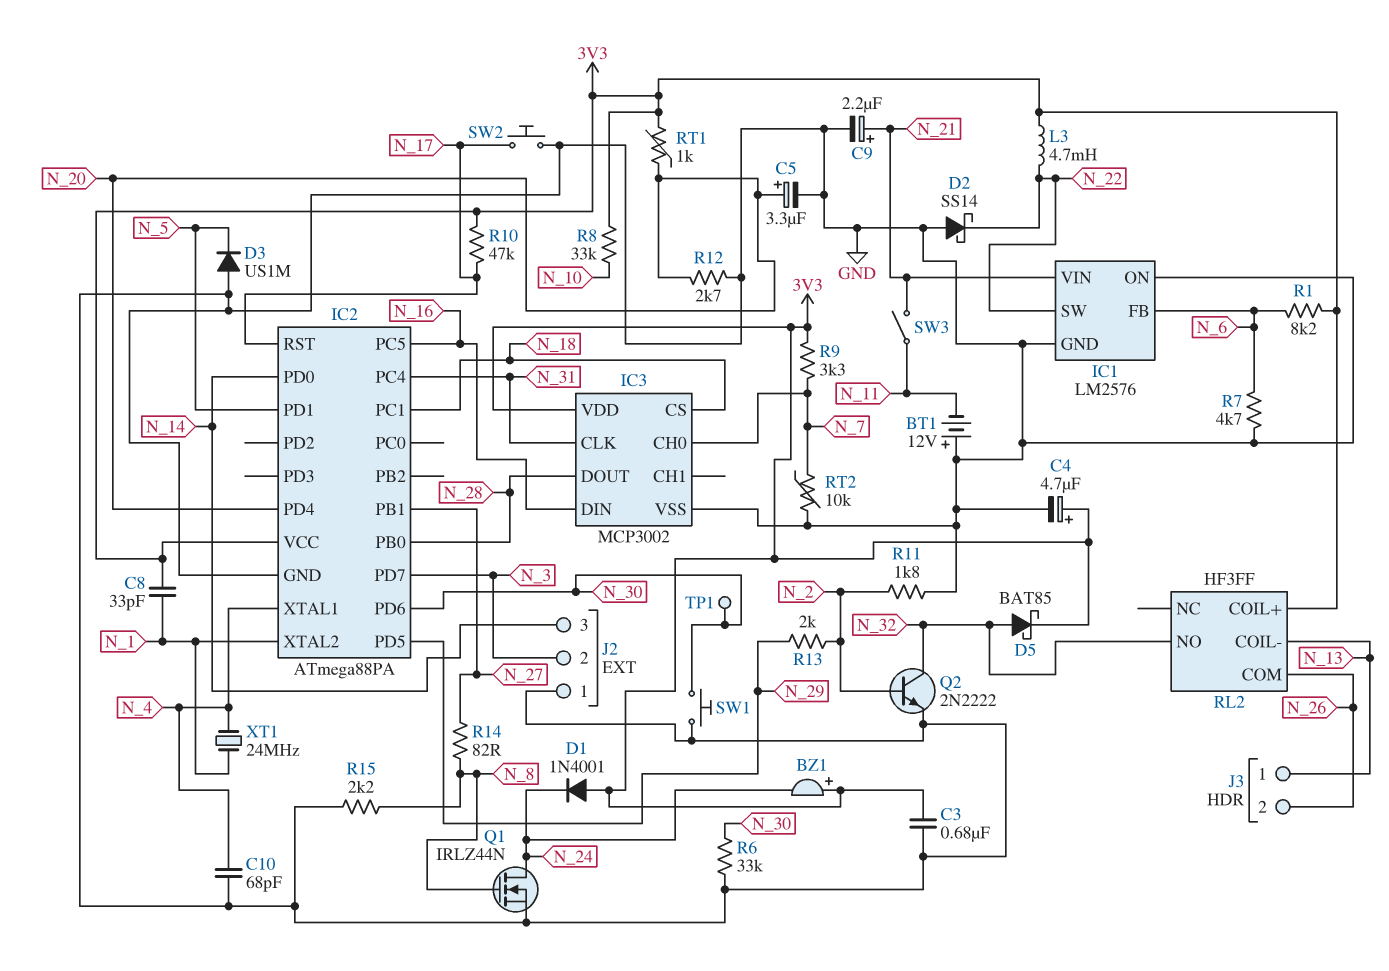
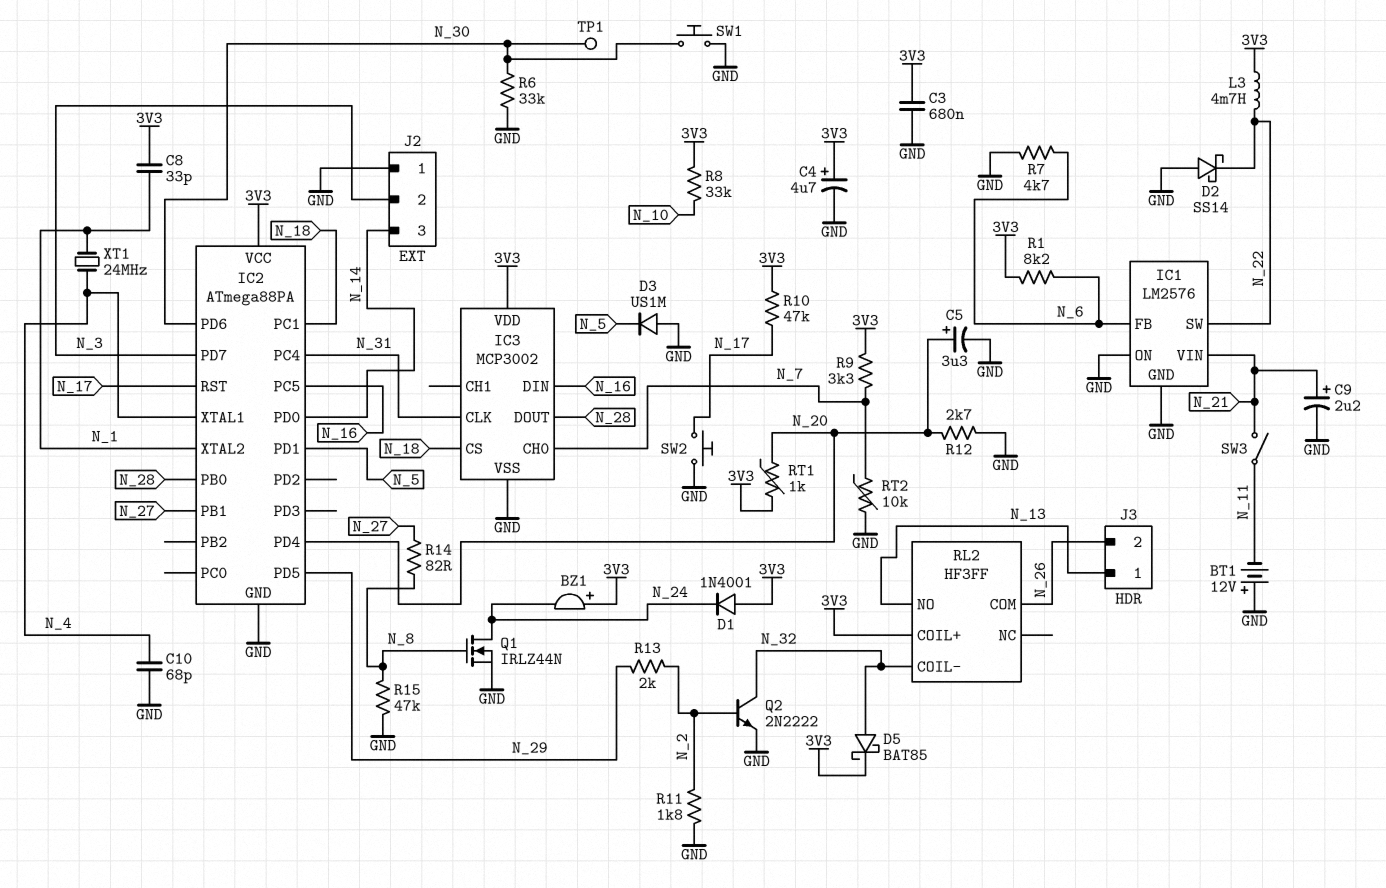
R15: 2.2k (GND, N_8) -> 47k (GND, N_8)
RL2 pin COIL-: N_13 -> N_32
RL2 pin NO: N_32 -> N_13

